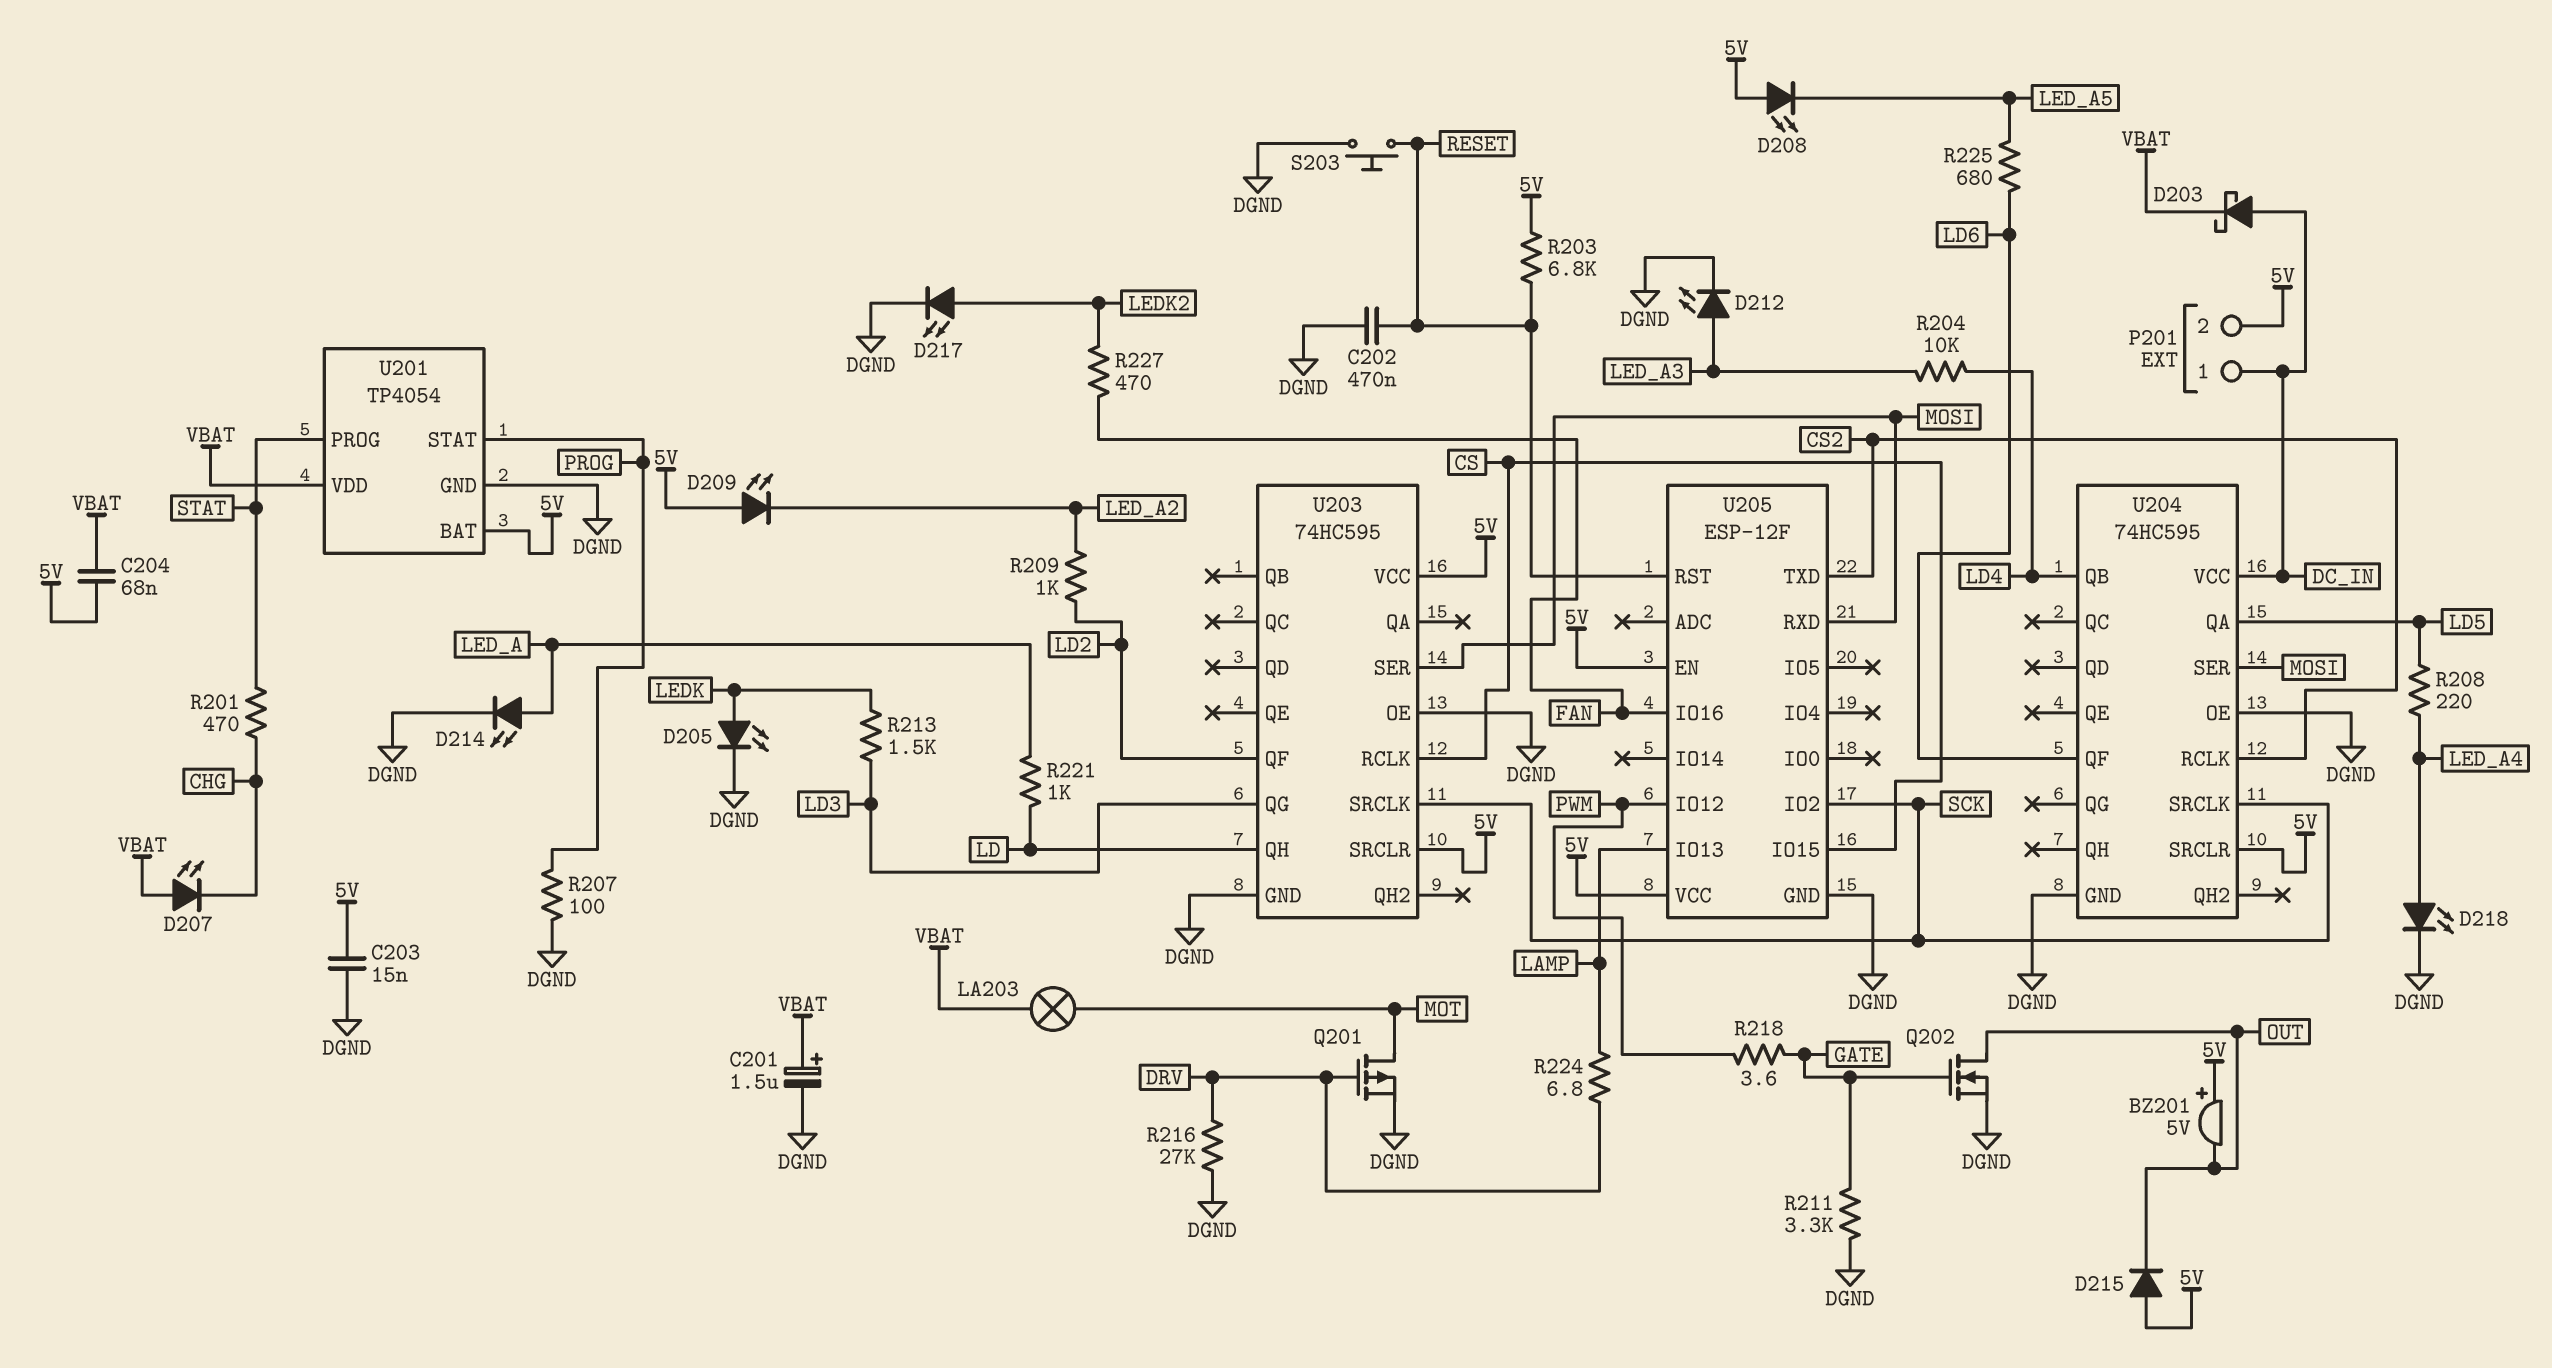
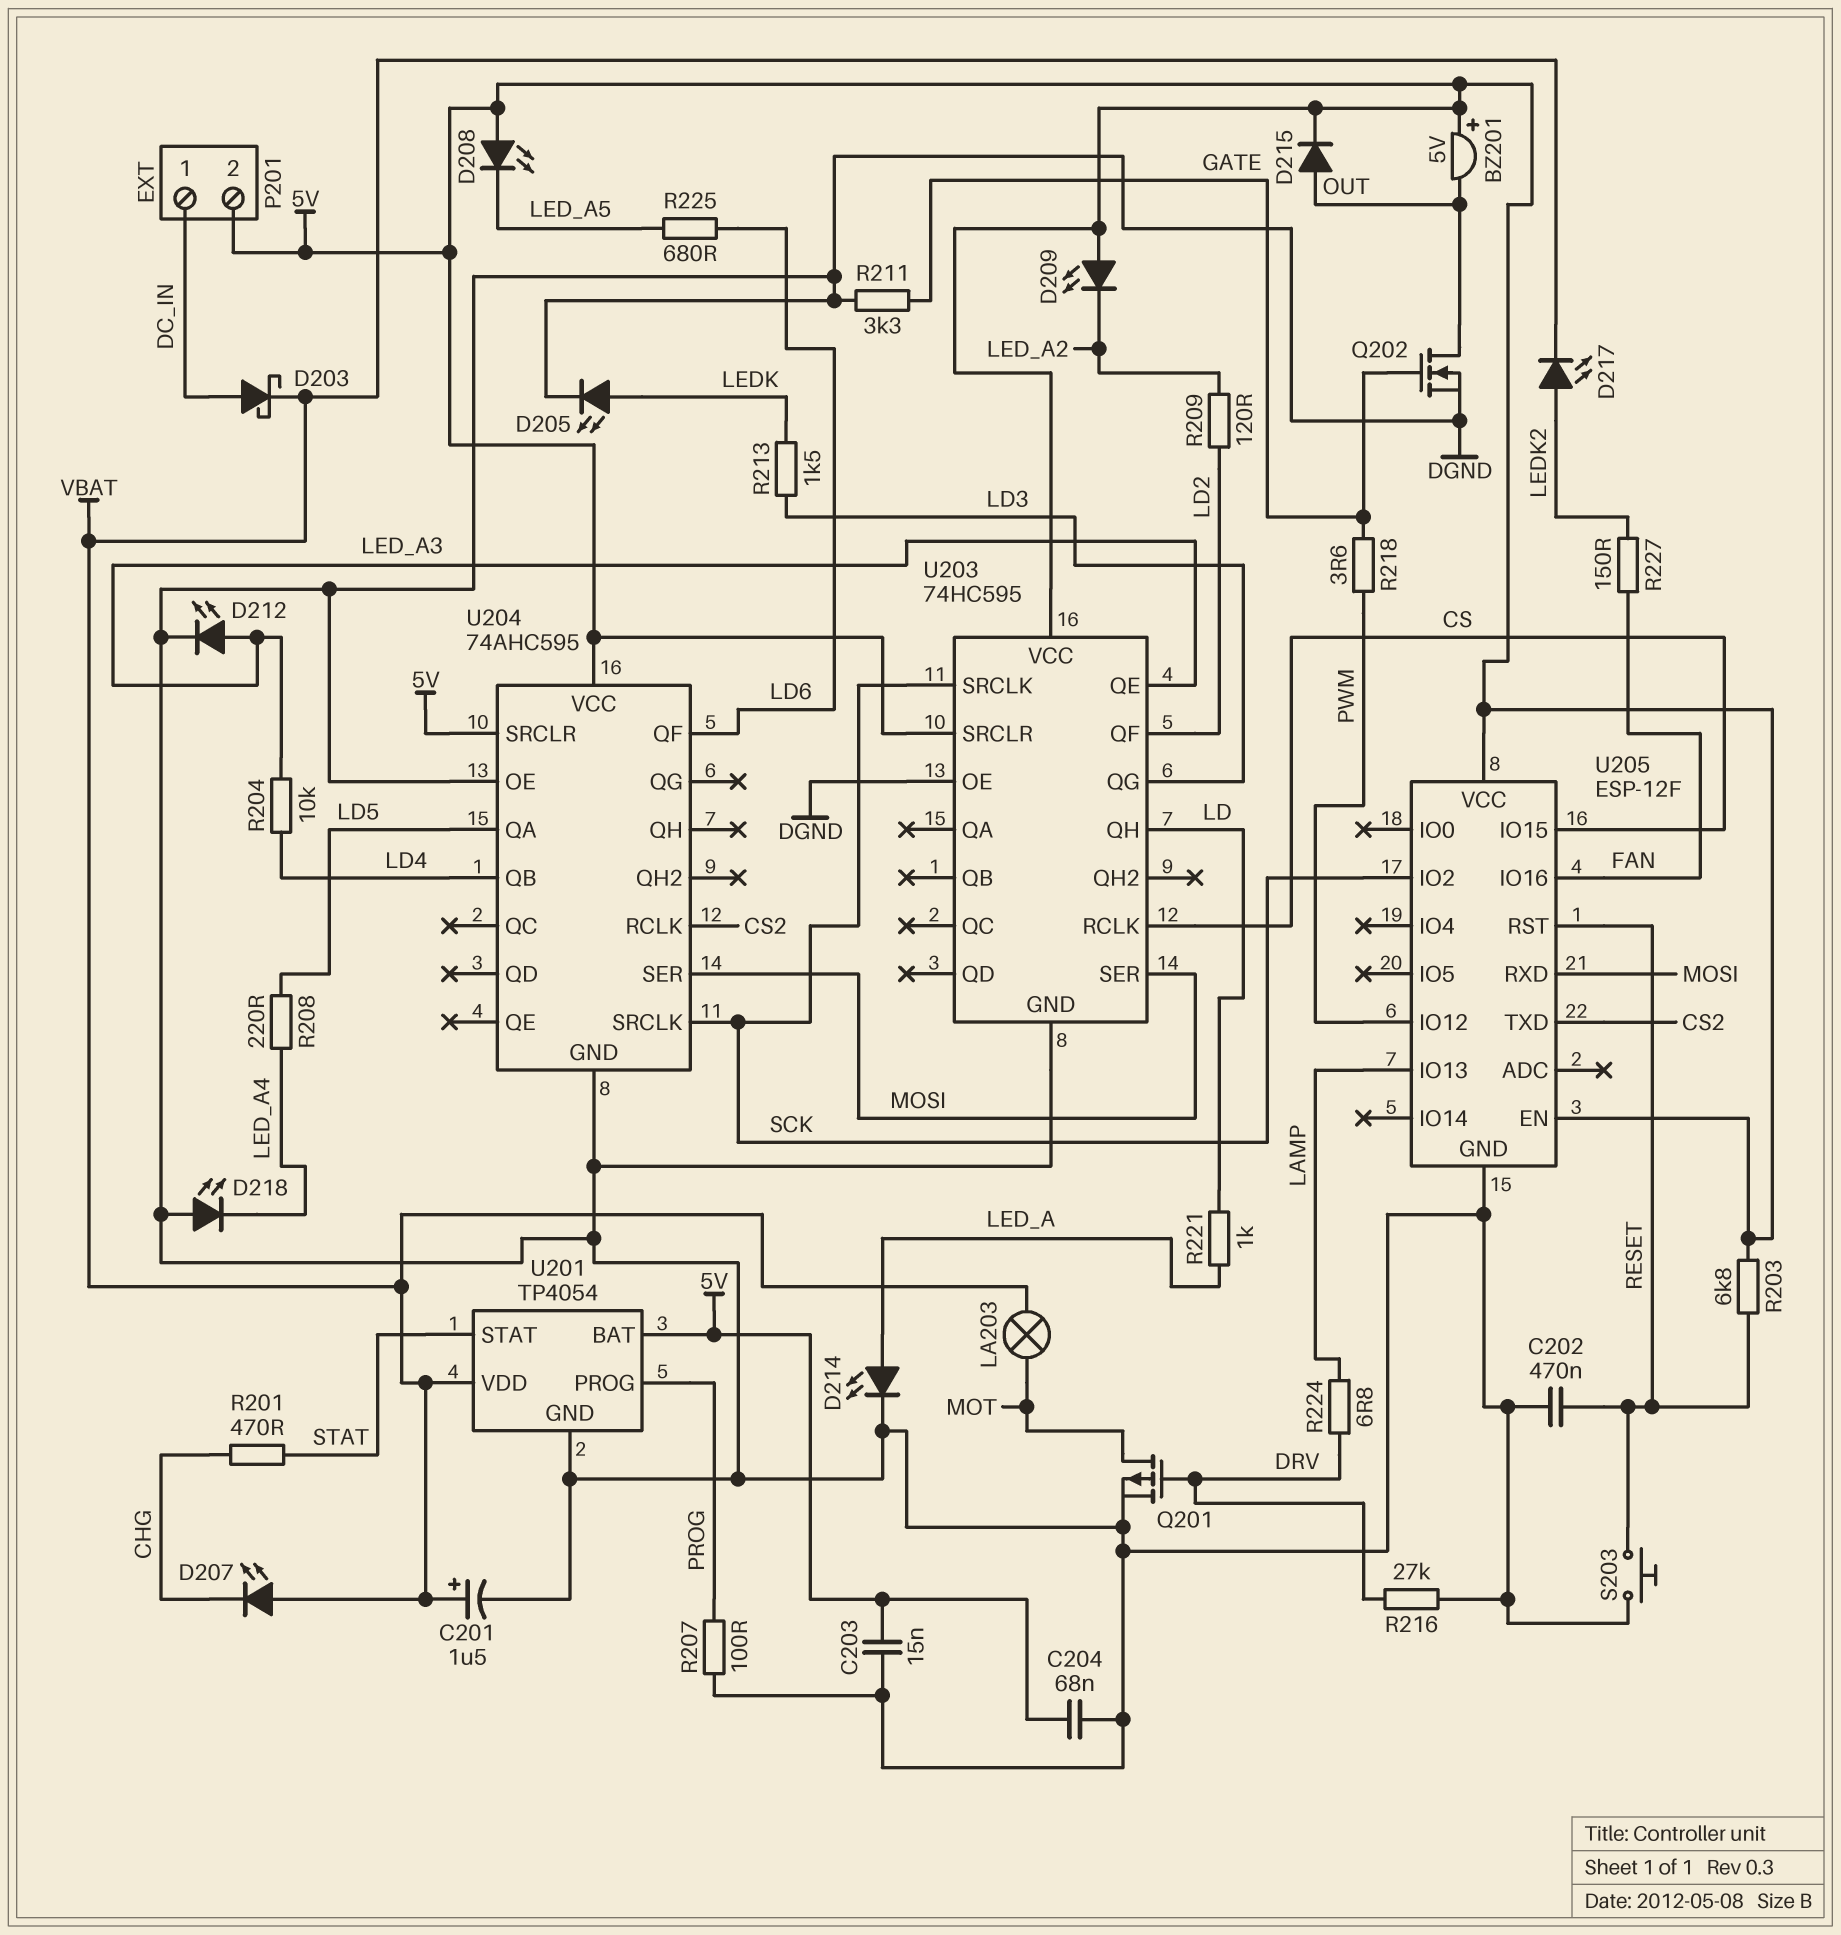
C204: 68nF (5V, VBAT) -> 68nF (5V, DGND)
D215: diode (A 5V, K OUT) -> diode (A OUT, K 5V)
D217: LED (A LEDK2, K DGND) -> LED (A LEDK2, K VBAT)
D218: LED (A LED_A4, K DGND) -> LED (A DGND, K LED_A4)
R209: 1k (LD2, LED_A2) -> 120 (LD2, LED_A2)
R227: 470 (FAN, LEDK2) -> 150 (FAN, LEDK2)
U201 pin PROG: STAT -> PROG
U201 pin STAT: PROG -> STAT
U203 pin QE: none -> LED_A3
U204: 74HC595 -> 74AHC595
U204 pin VCC: DC_IN -> 5V

